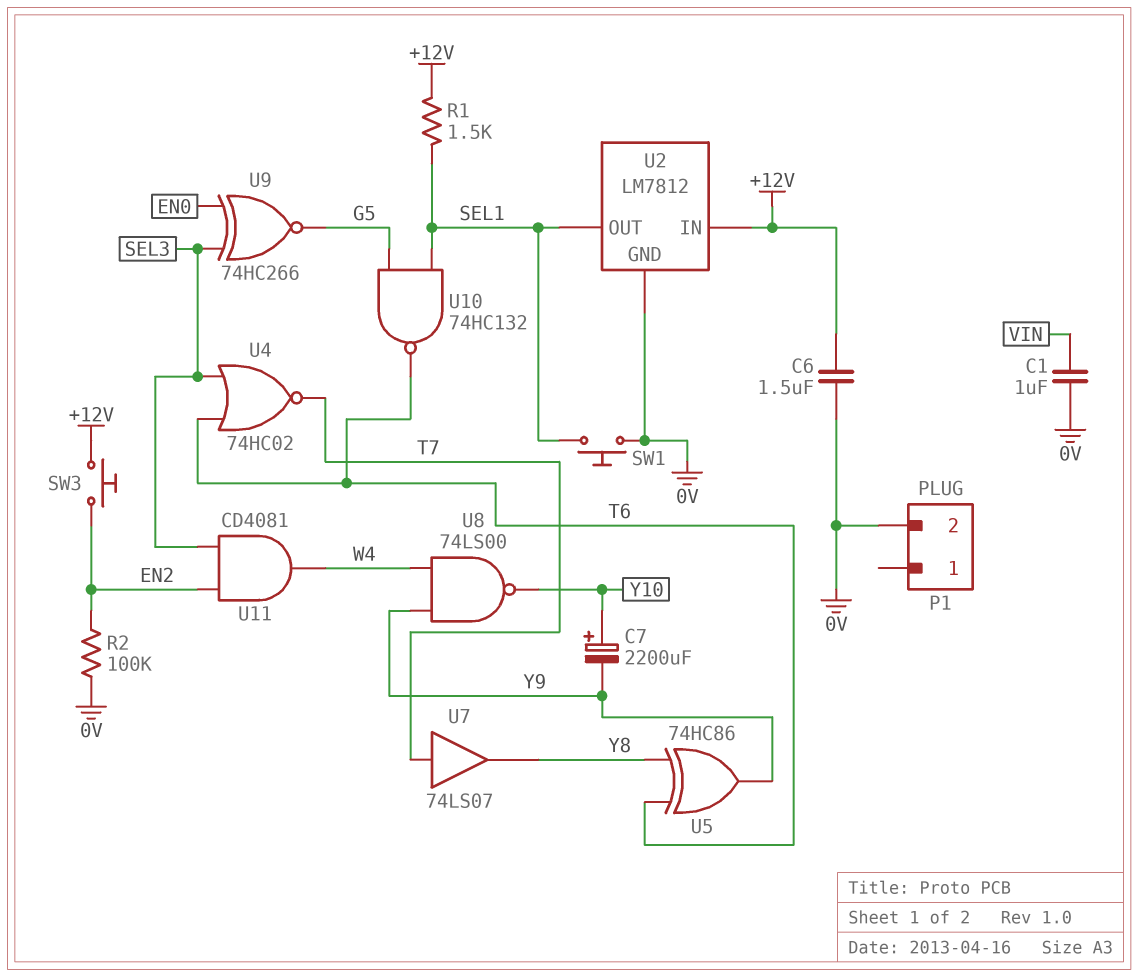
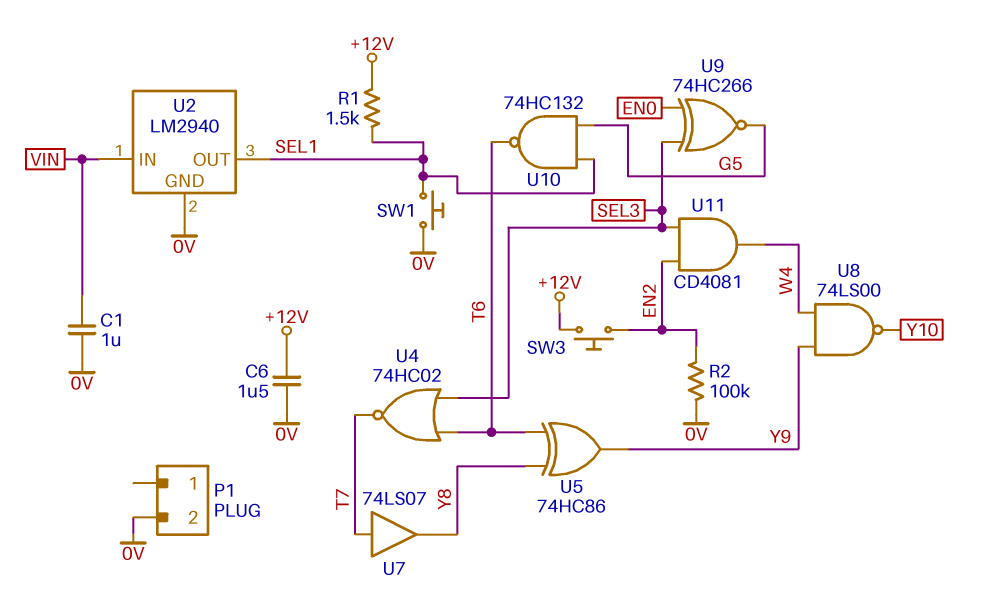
C7: 2200uF (plus Y10, minus Y9) -> none
U2: LM7812 -> LM2940
U2 pin IN: +12V -> VIN

